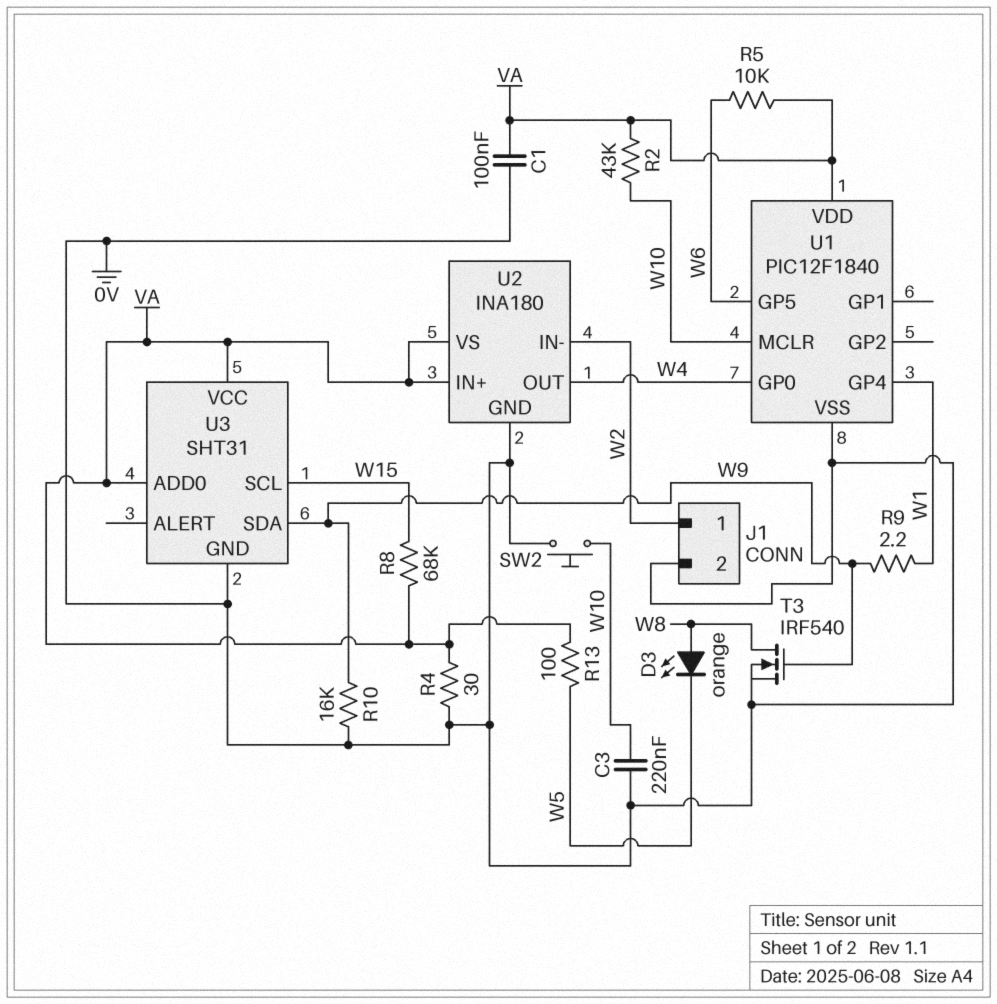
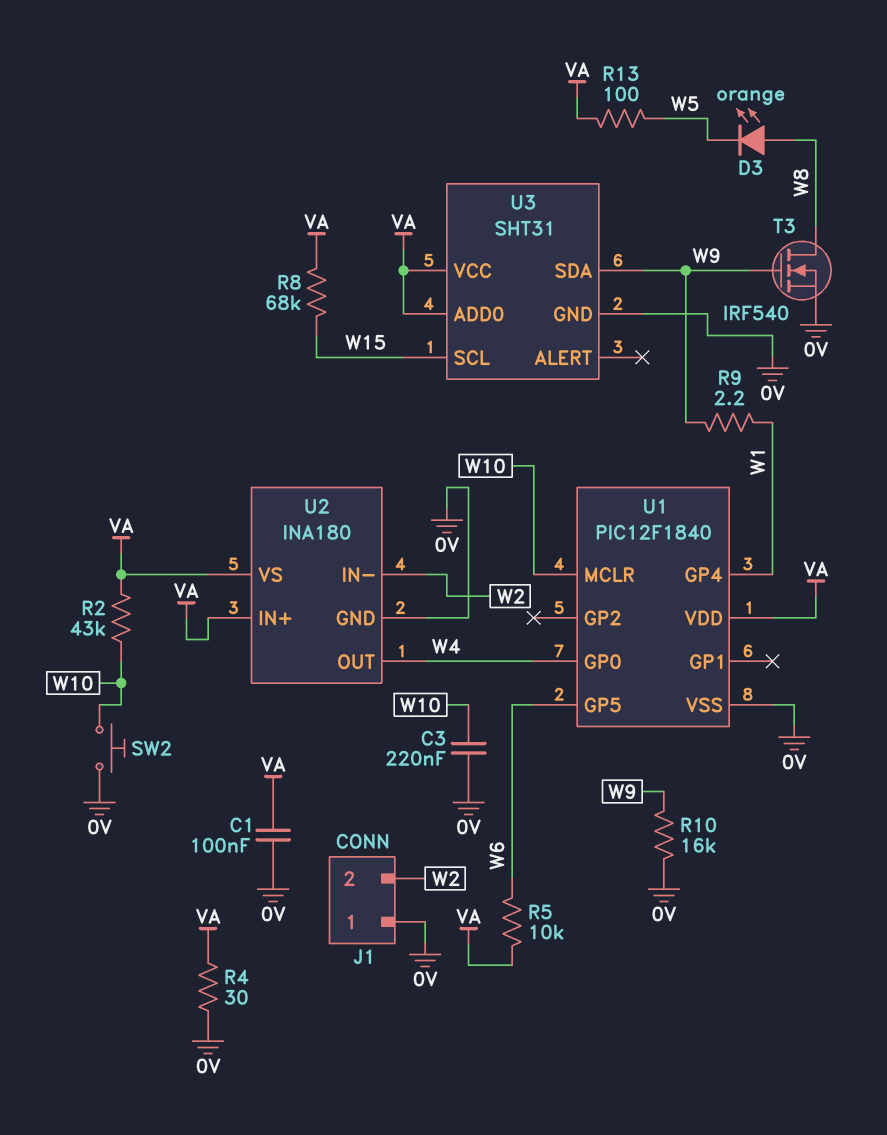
J1 pin 1: W2 -> 0V
J1 pin 2: 0V -> W2

